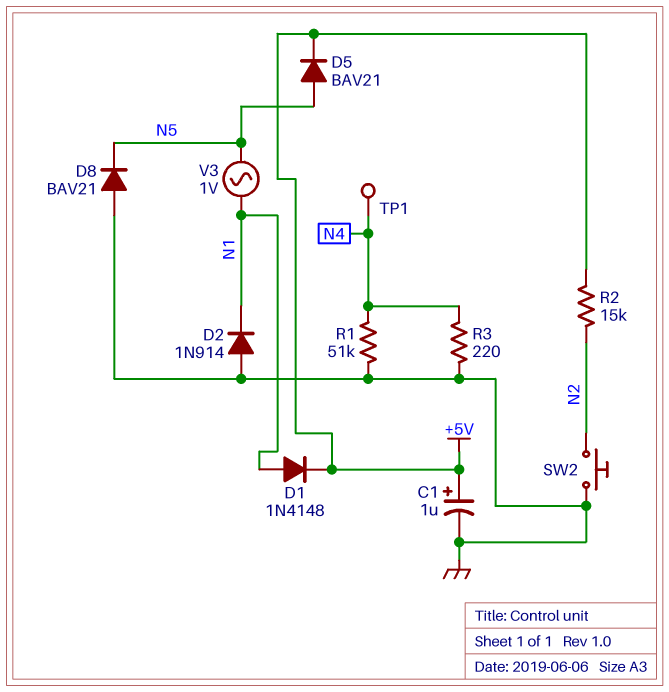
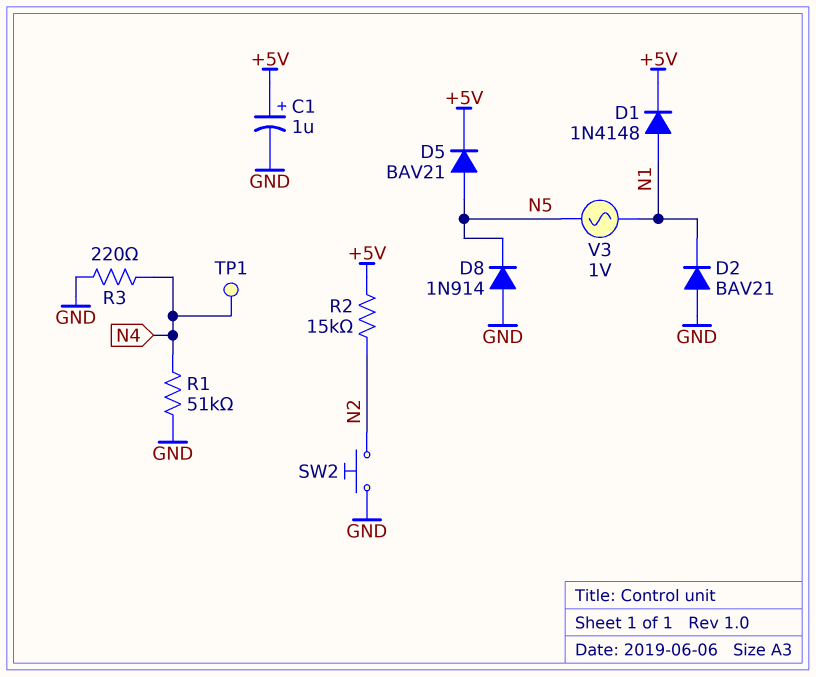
D2: diode 1N914 (A GND, K N1) -> diode BAV21 (A GND, K N1)
D8: diode BAV21 (A GND, K N5) -> diode 1N914 (A GND, K N5)

